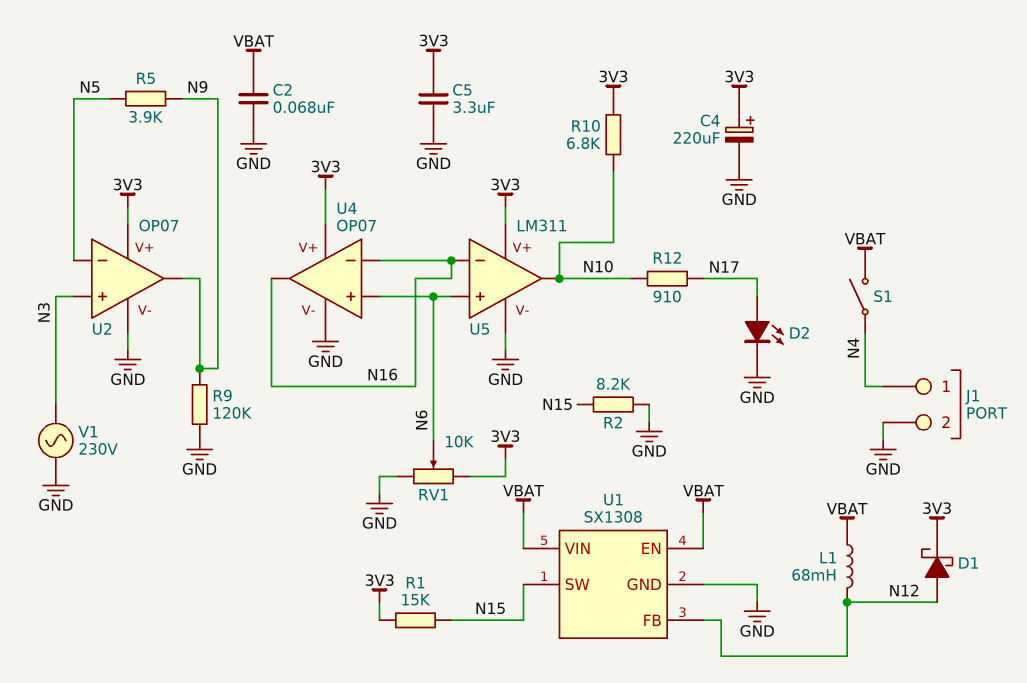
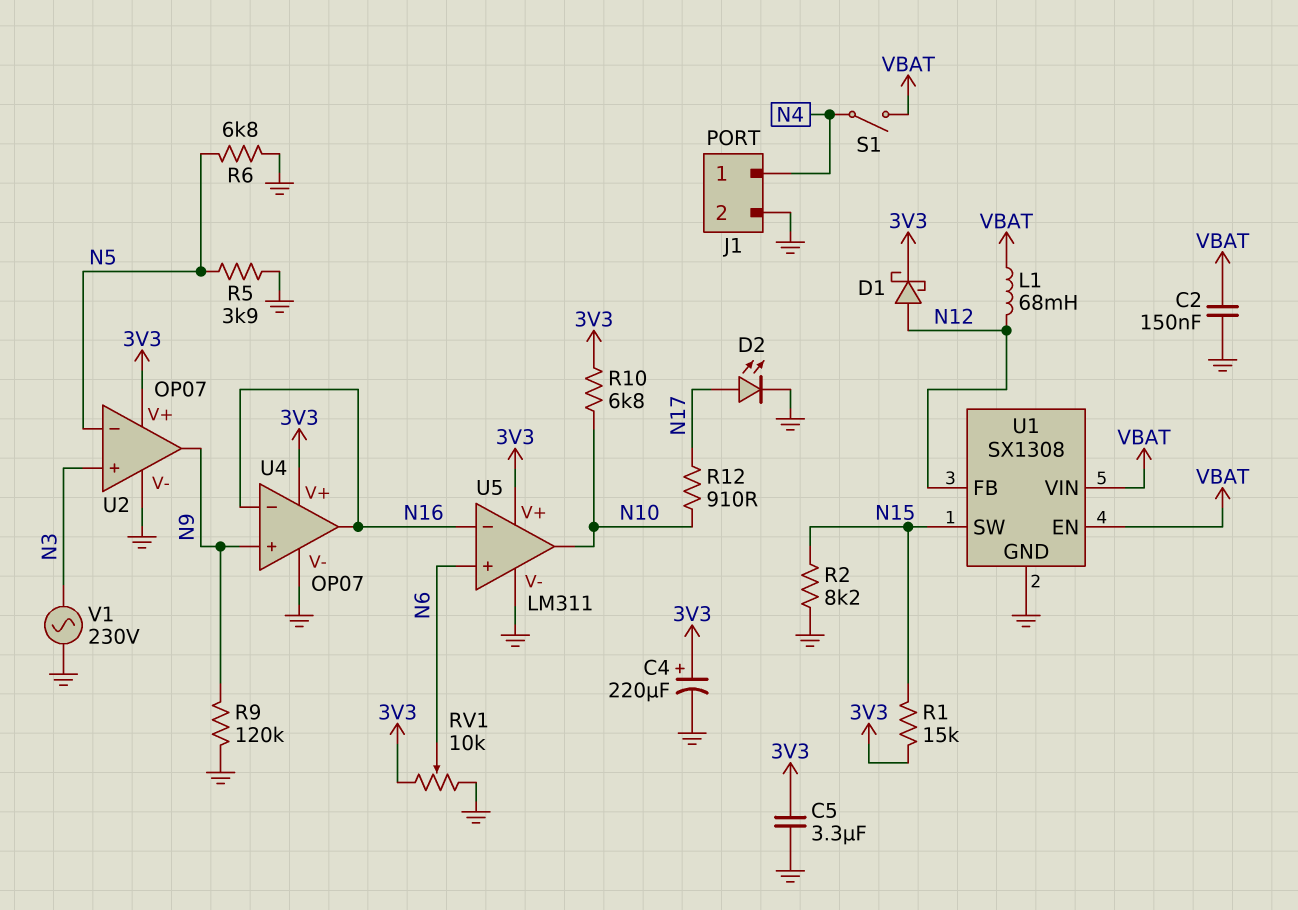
C2: 68nF (GND, VBAT) -> 150nF (GND, VBAT)
R5: 3.9k (N5, N9) -> 3.9k (GND, N5)
R6: none -> 6.8k (GND, N5)
U4 pin in+: N6 -> N9

